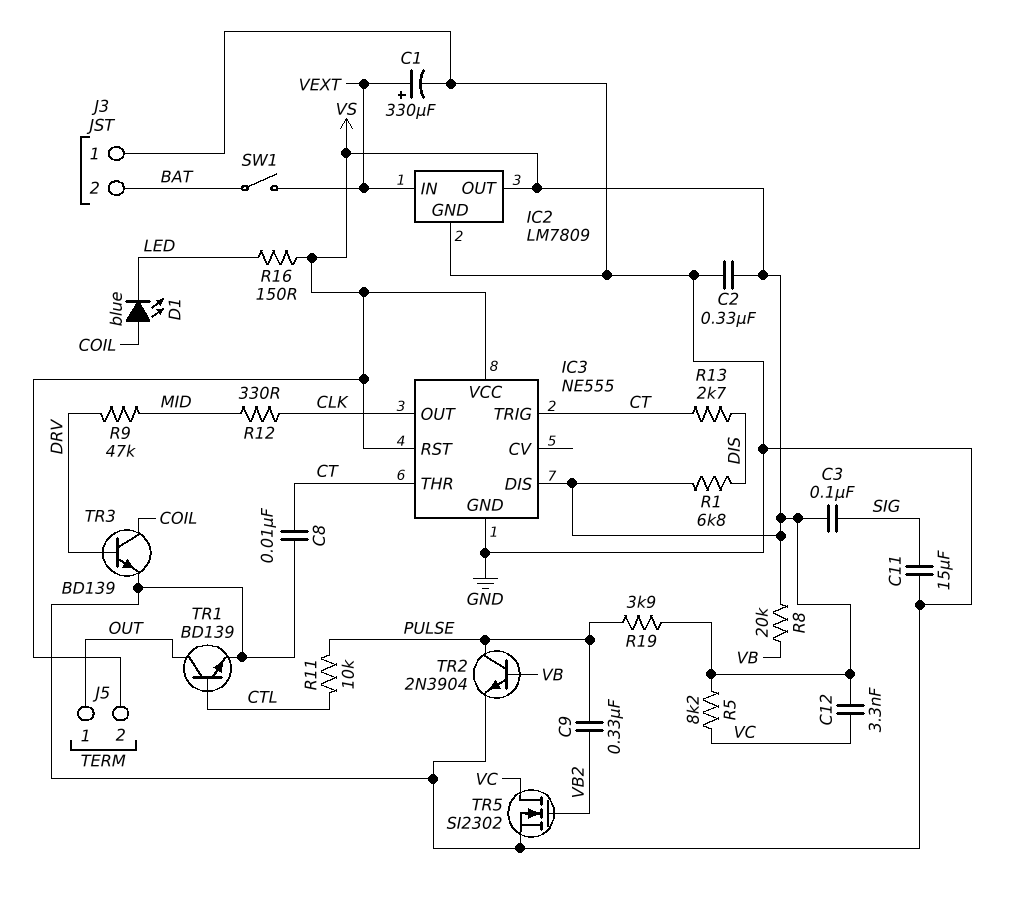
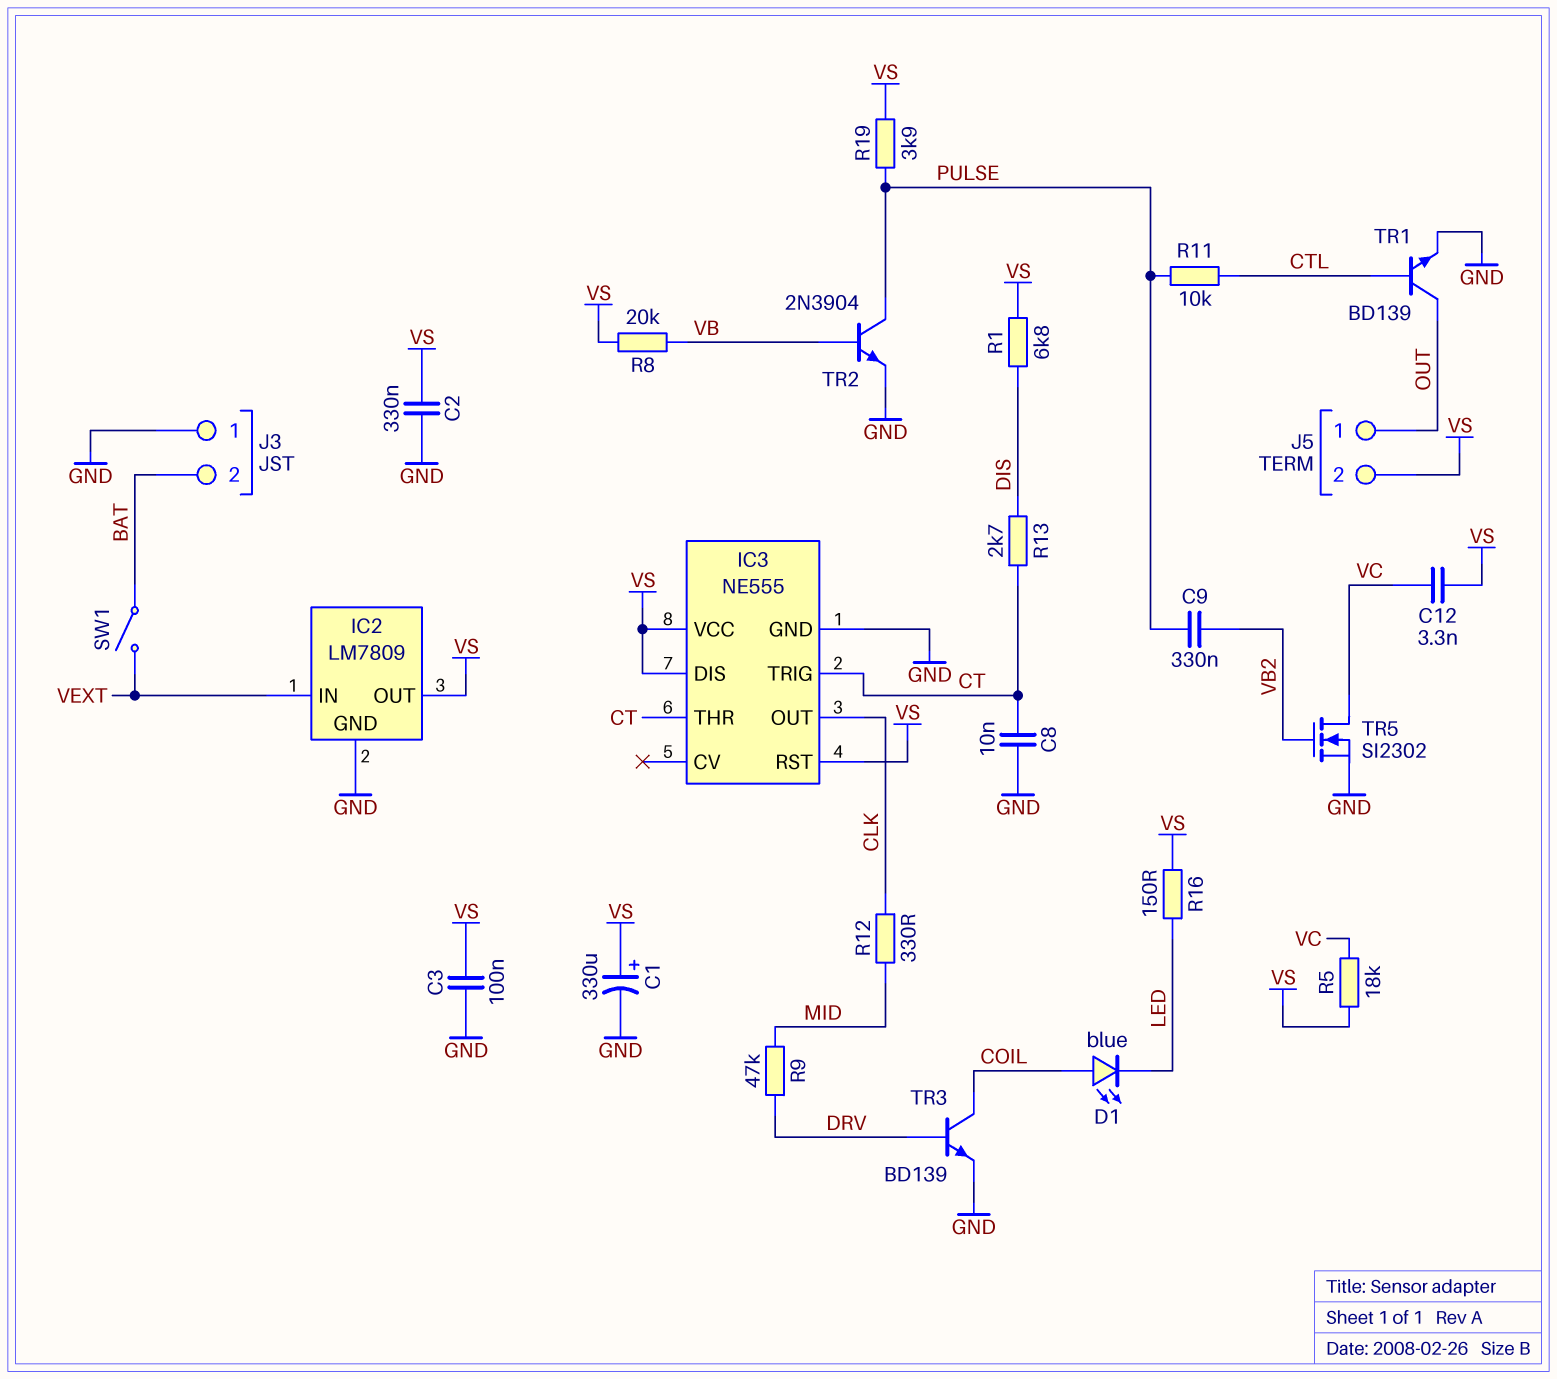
C1: 330uF (plus VEXT, minus GND) -> 330uF (plus VS, minus GND)
C3: 100nF (SIG, VS) -> 100nF (GND, VS)
C11: 15uF (GND, SIG) -> none
R5: 8.2k (VC, VS) -> 18k (VC, VS)

